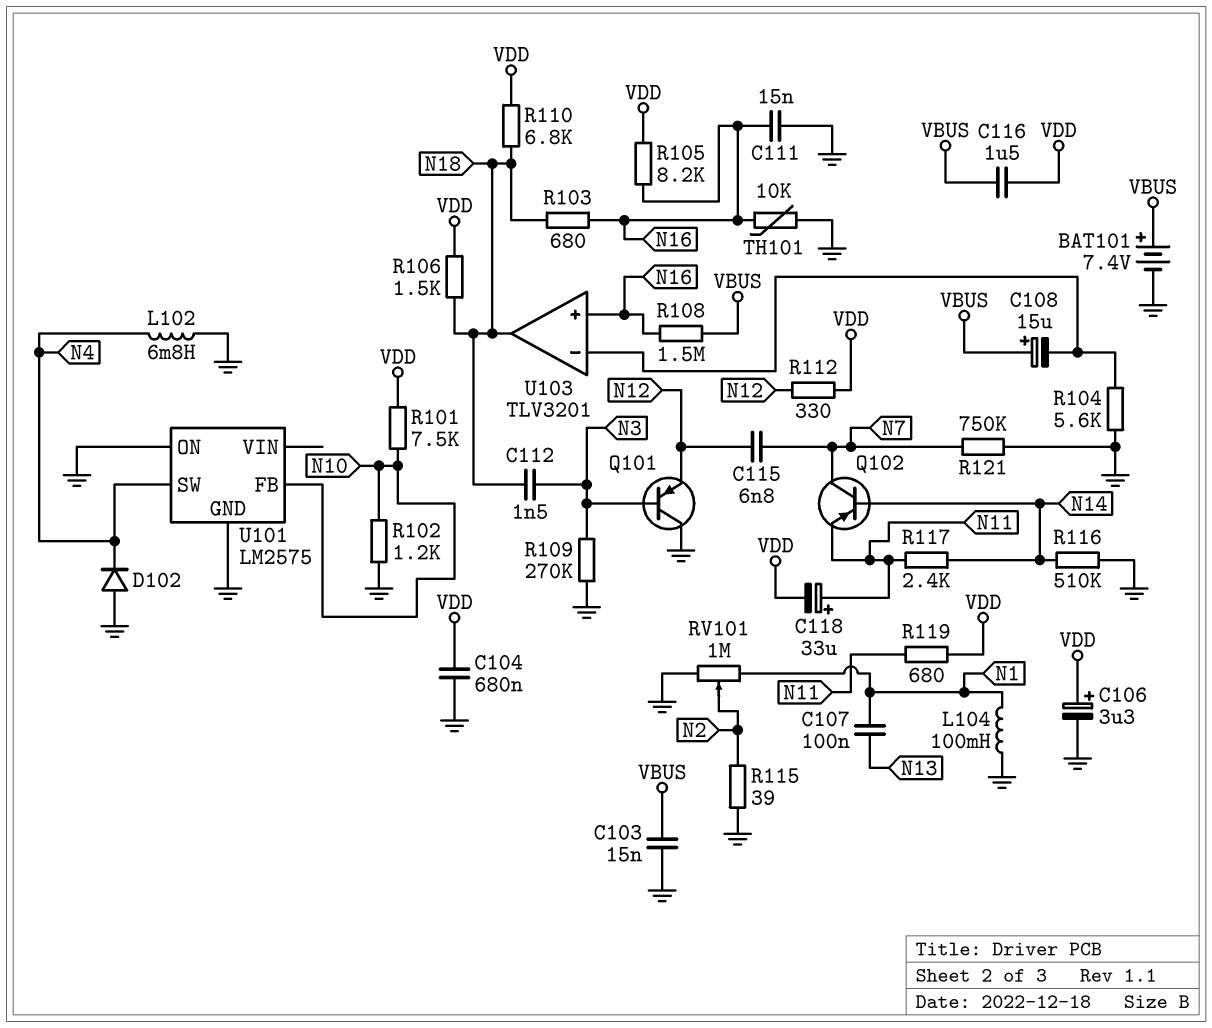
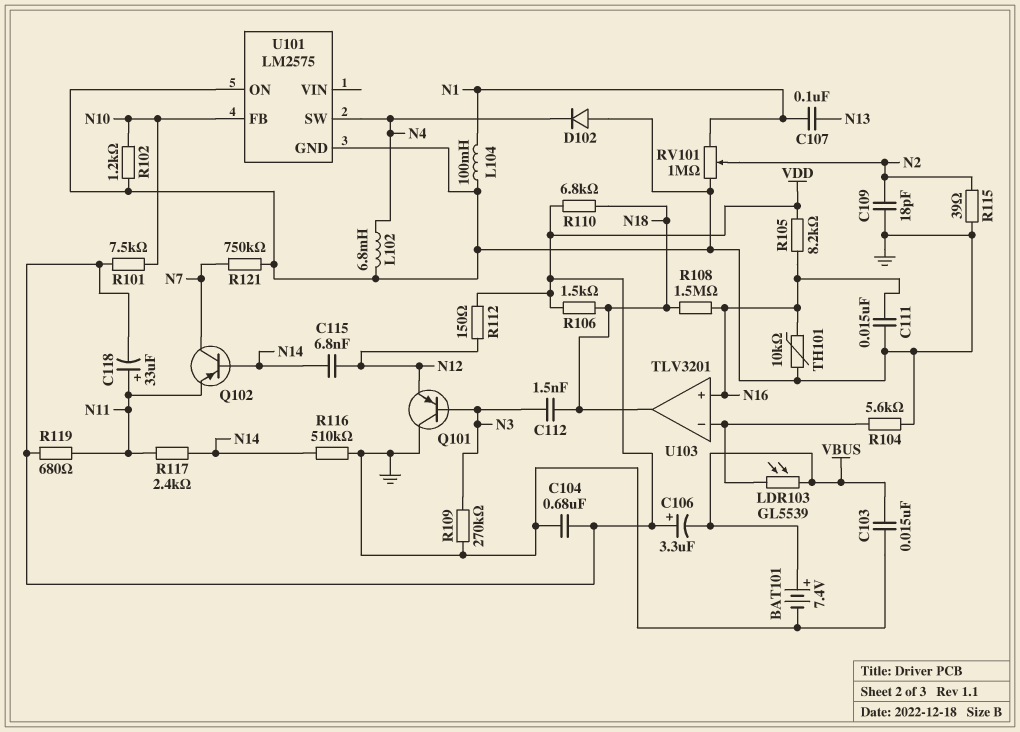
C106: 3.3uF (plus VDD, minus GND) -> 3.3uF (plus VDD, minus VBUS)
C108: 15uF (plus VBUS, minus U103/in-) -> none
C109: none -> 18pF (GND, N2)
C115: 6.8nF (N7, N12) -> 6.8nF (N12, N14)
C116: 1.5uF (VBUS, VDD) -> none
LDR103: none -> GL5539 (U103/in-, VBUS)
R103: 680 (N16, N18) -> none
R108: 1.5M (N16, VBUS) -> 1.5M (N16, N18)
R112: 330 (N12, VDD) -> 150 (N12, VDD)

